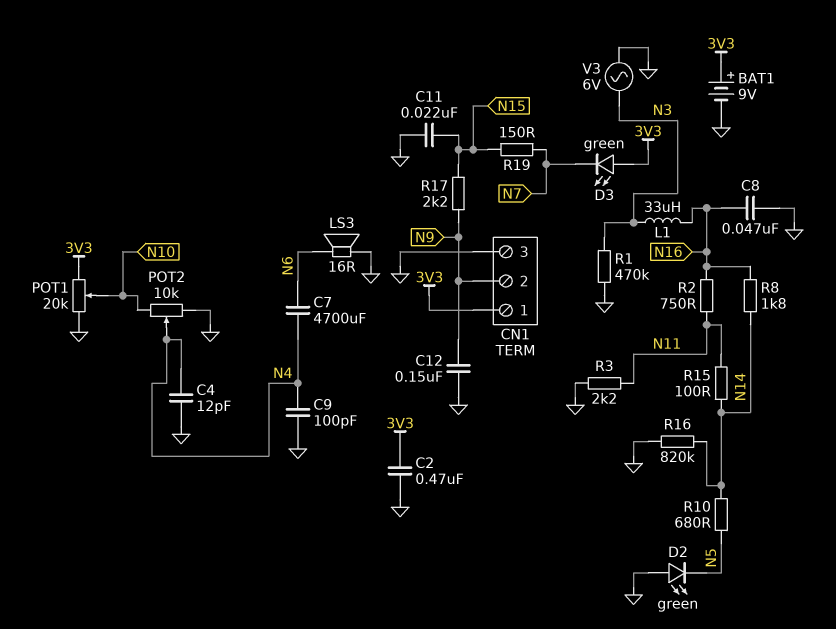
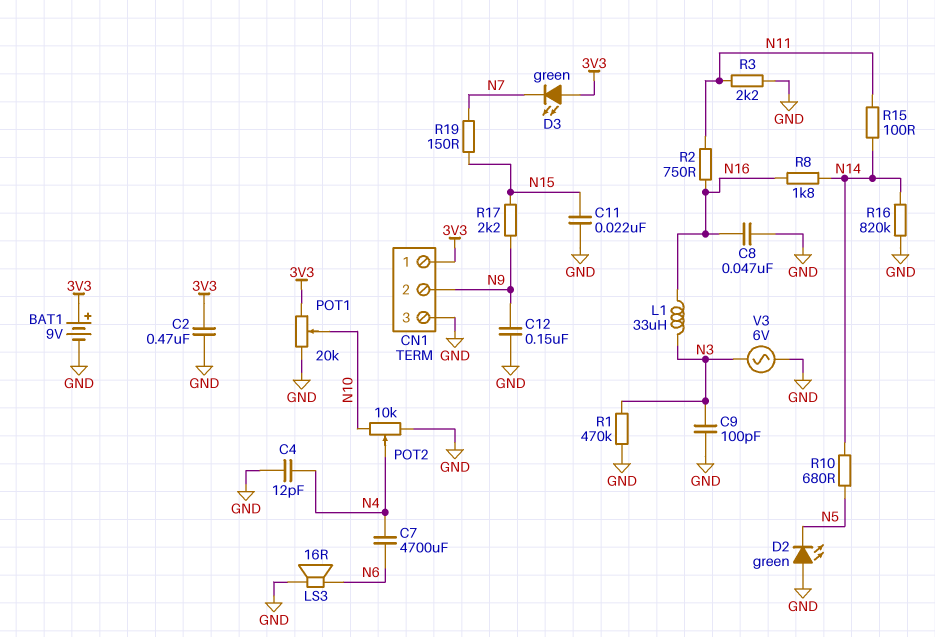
C9: 100pF (GND, N4) -> 100pF (GND, N3)

